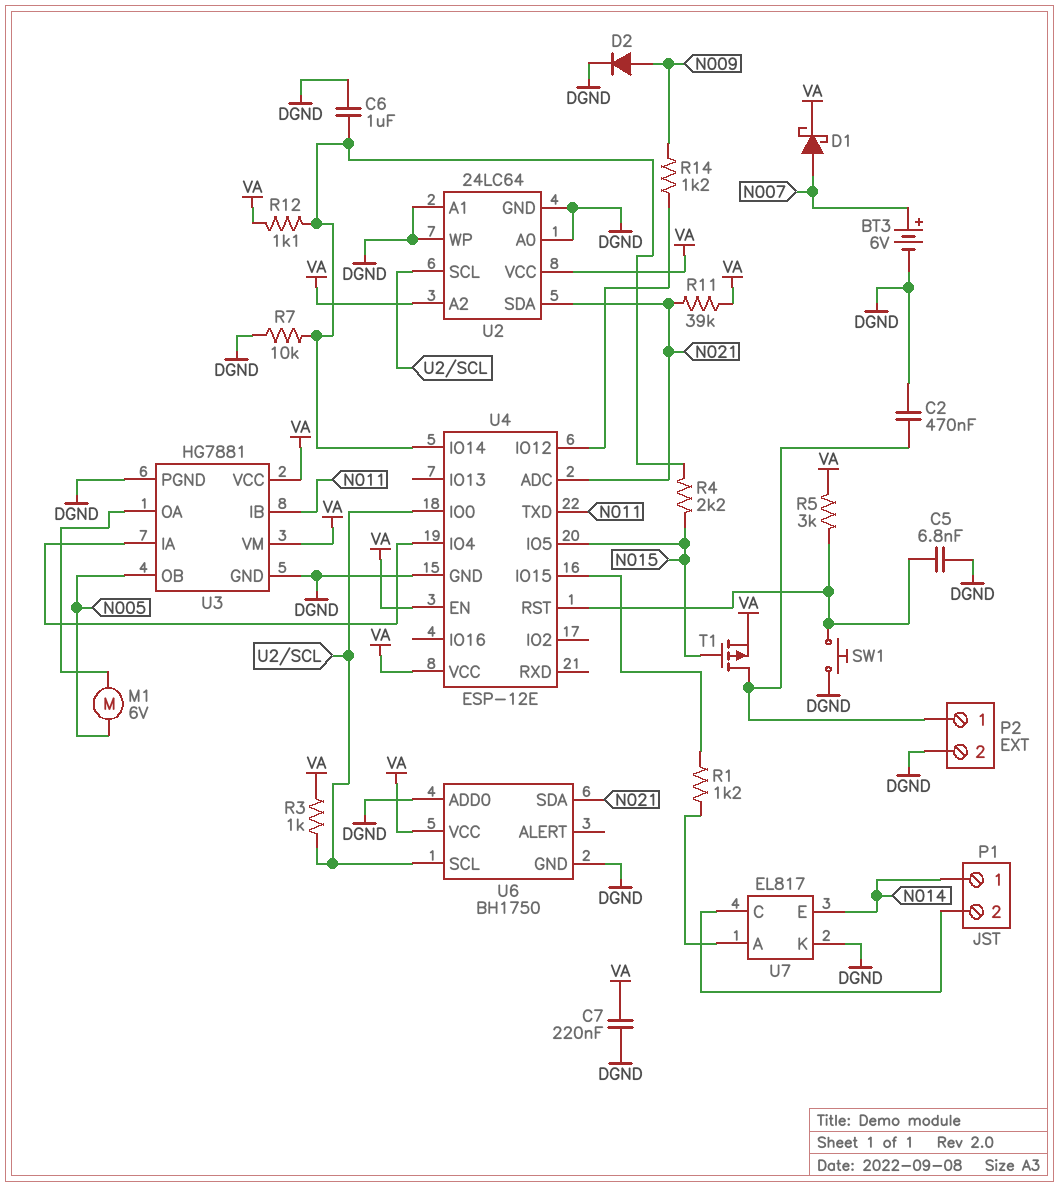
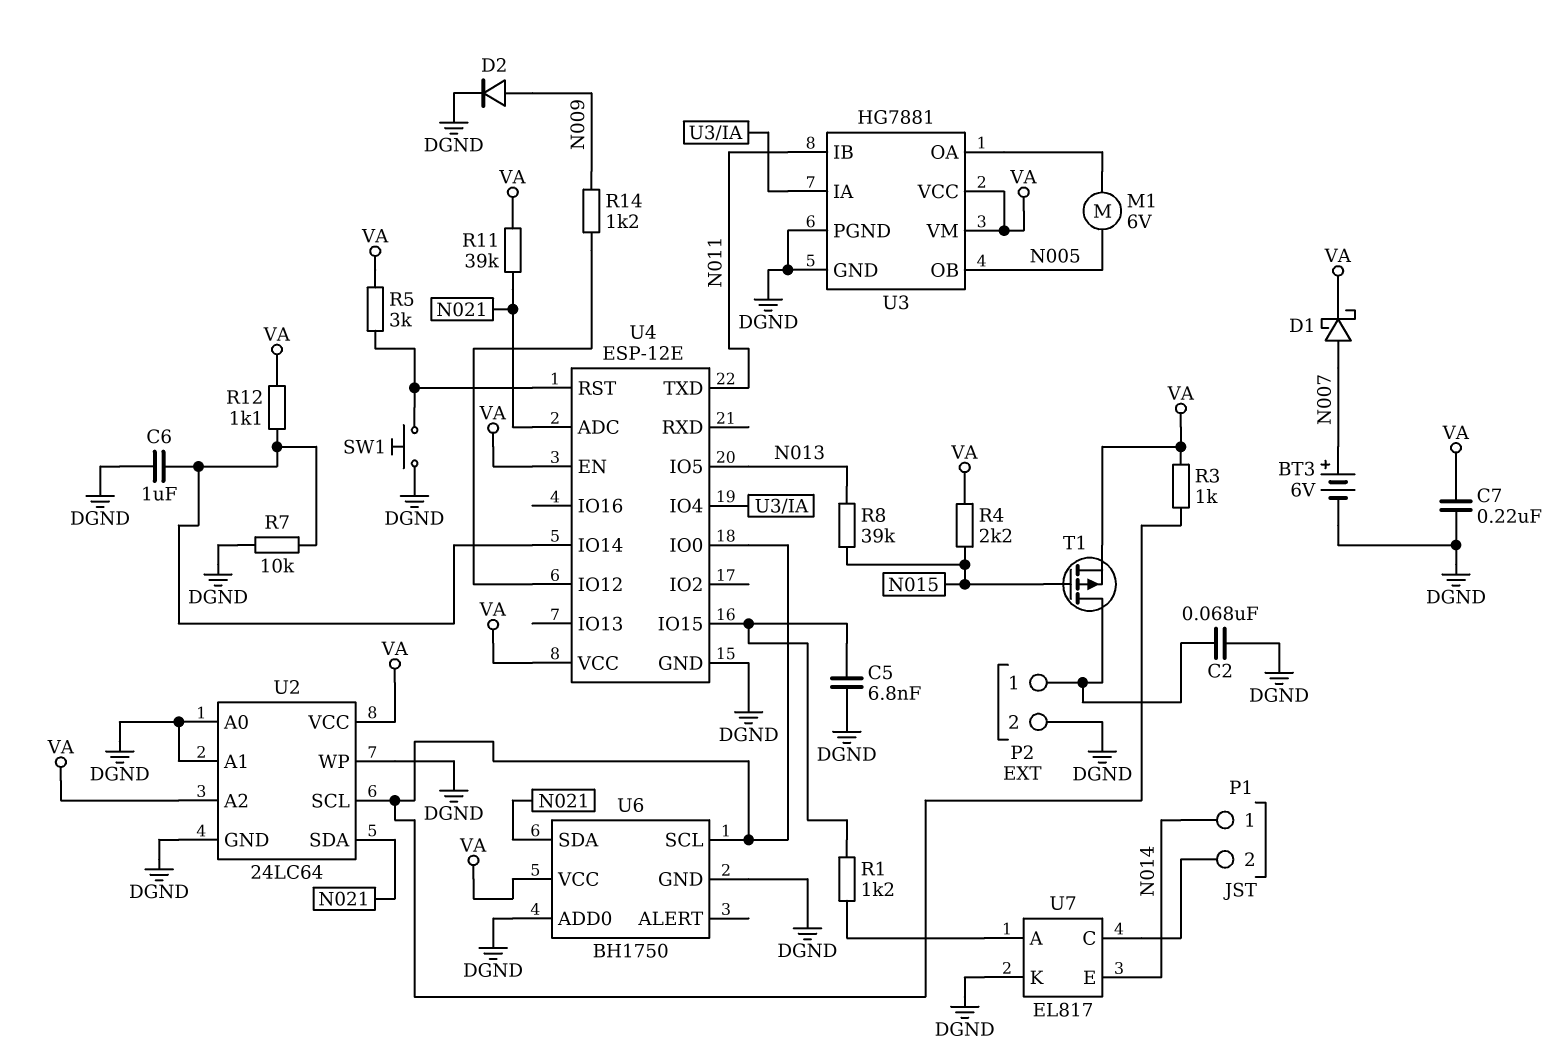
C2: 470nF (DGND, P2/1) -> 68nF (DGND, P2/1)
C5: 6.8nF (DGND, U4/RST) -> 6.8nF (DGND, U4/IO15)
R4: 2.2k (N015, U4/IO14) -> 2.2k (N015, VA)
R8: none -> 39k (N013, N015)
U4 pin IO5: N015 -> N013

